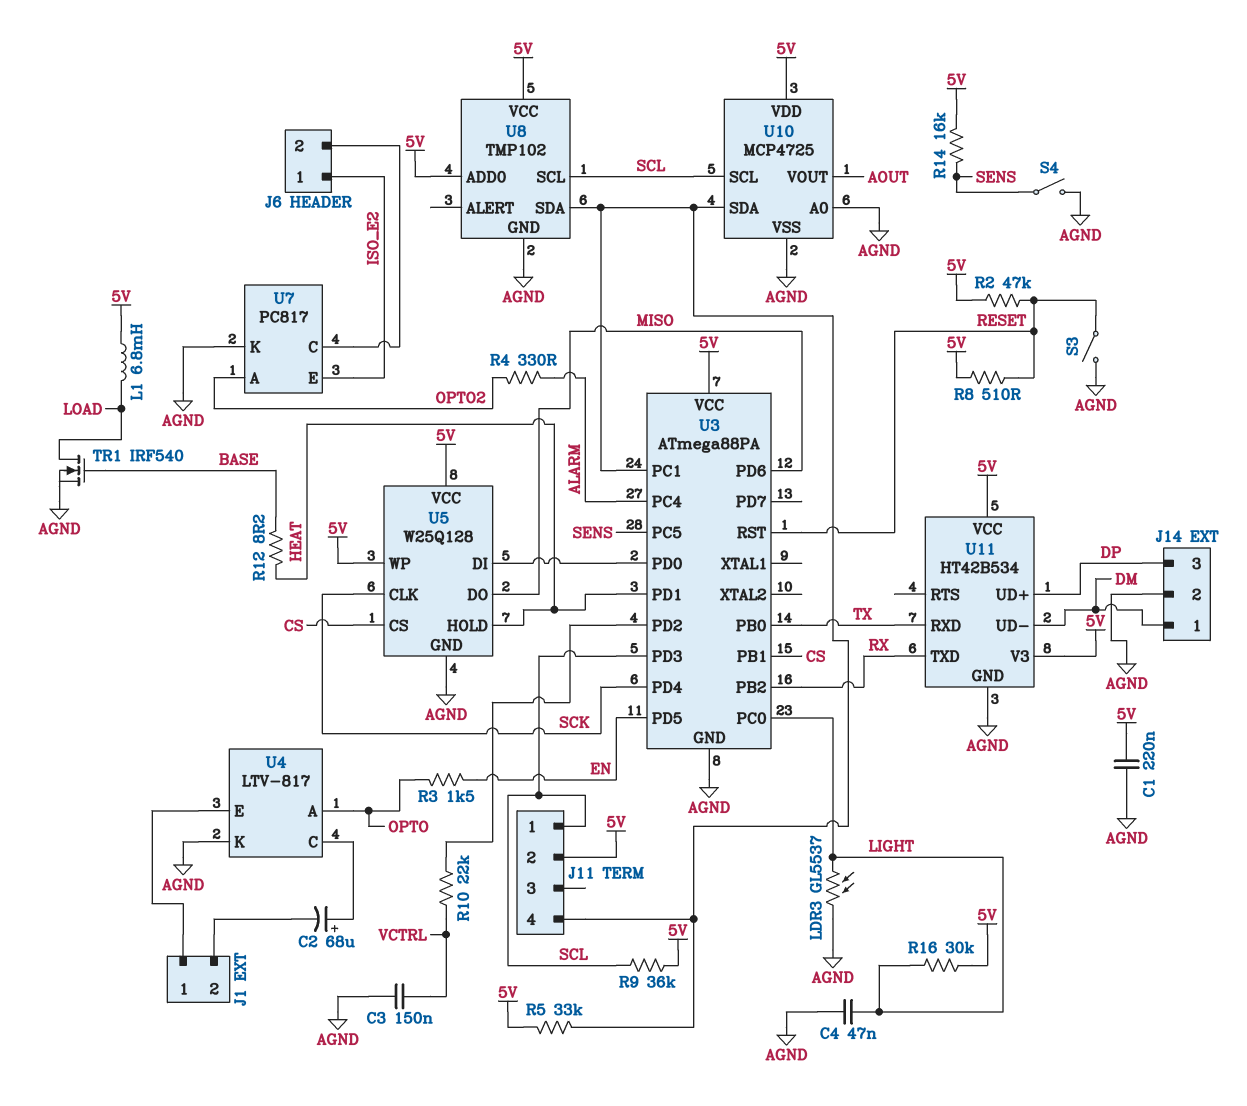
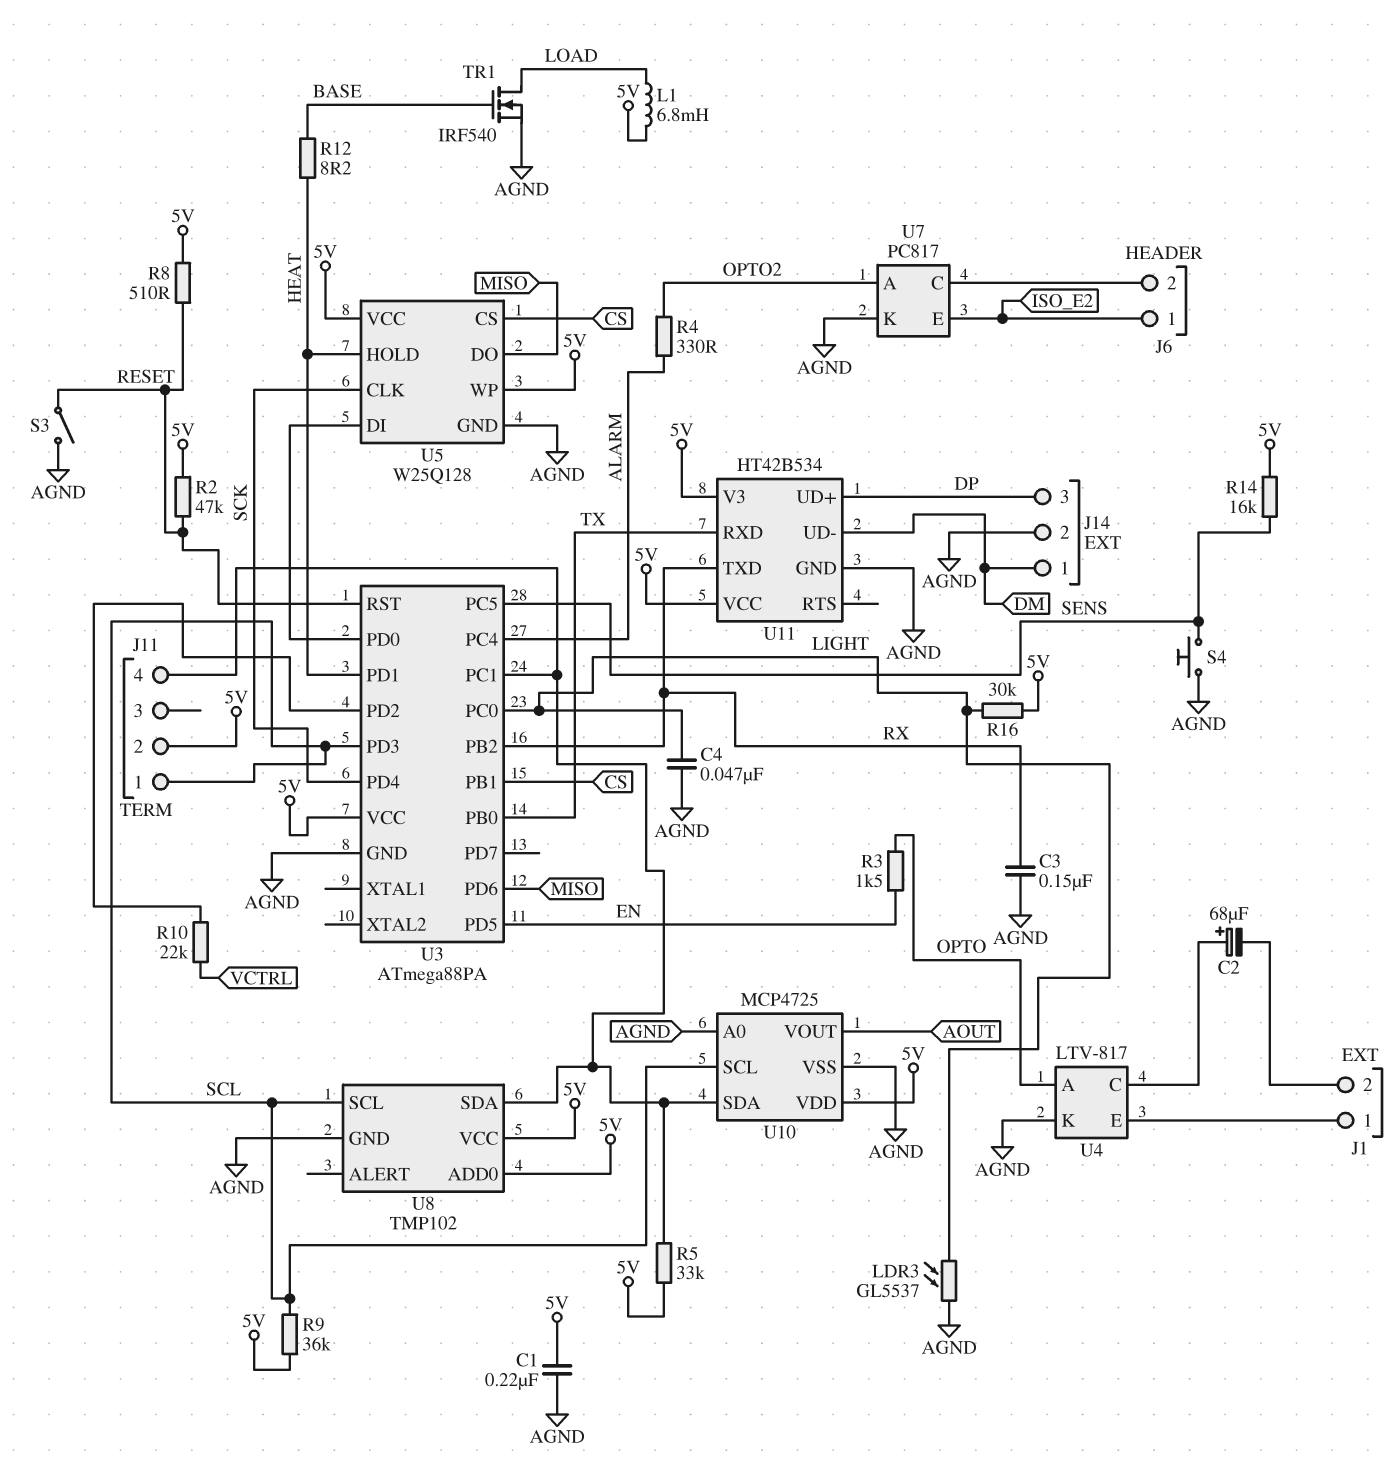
C3: 150nF (AGND, VCTRL) -> 150nF (AGND, RX)
S4: switch (AGND, SENS) -> button (AGND, SENS)

